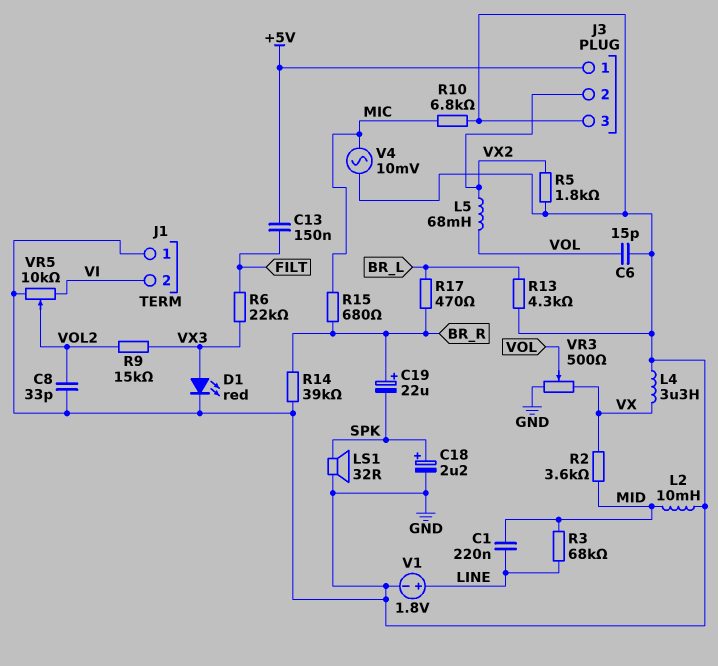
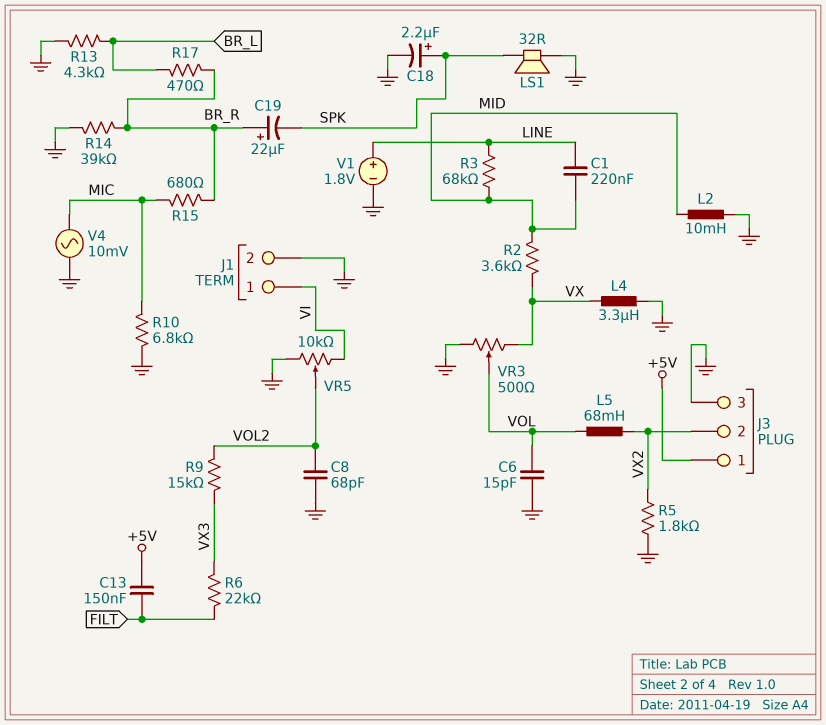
C8: 33pF (GND, VOL2) -> 68pF (GND, VOL2)
D1: LED red (A VX3, K GND) -> none
J1 pin 1: GND -> VI
J1 pin 2: VI -> GND

